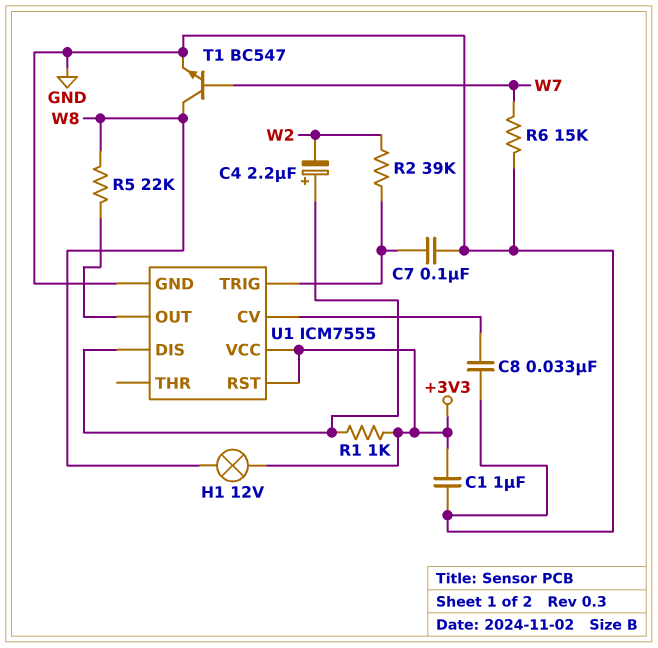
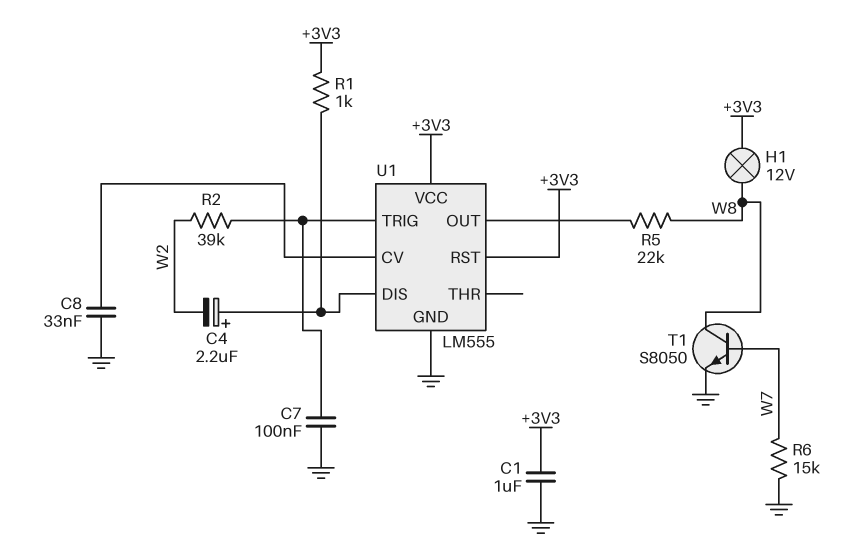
T1: NPN BC547 (B W7, C W8, E GND) -> NPN S8050 (B W7, C W8, E GND)
U1: ICM7555 -> LM555

